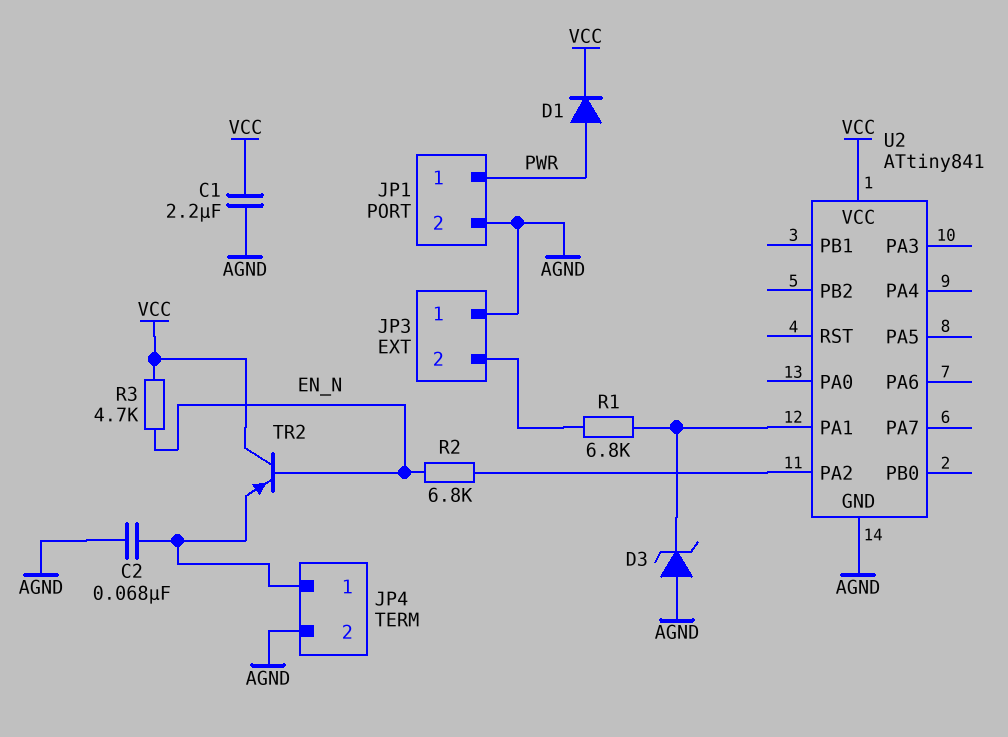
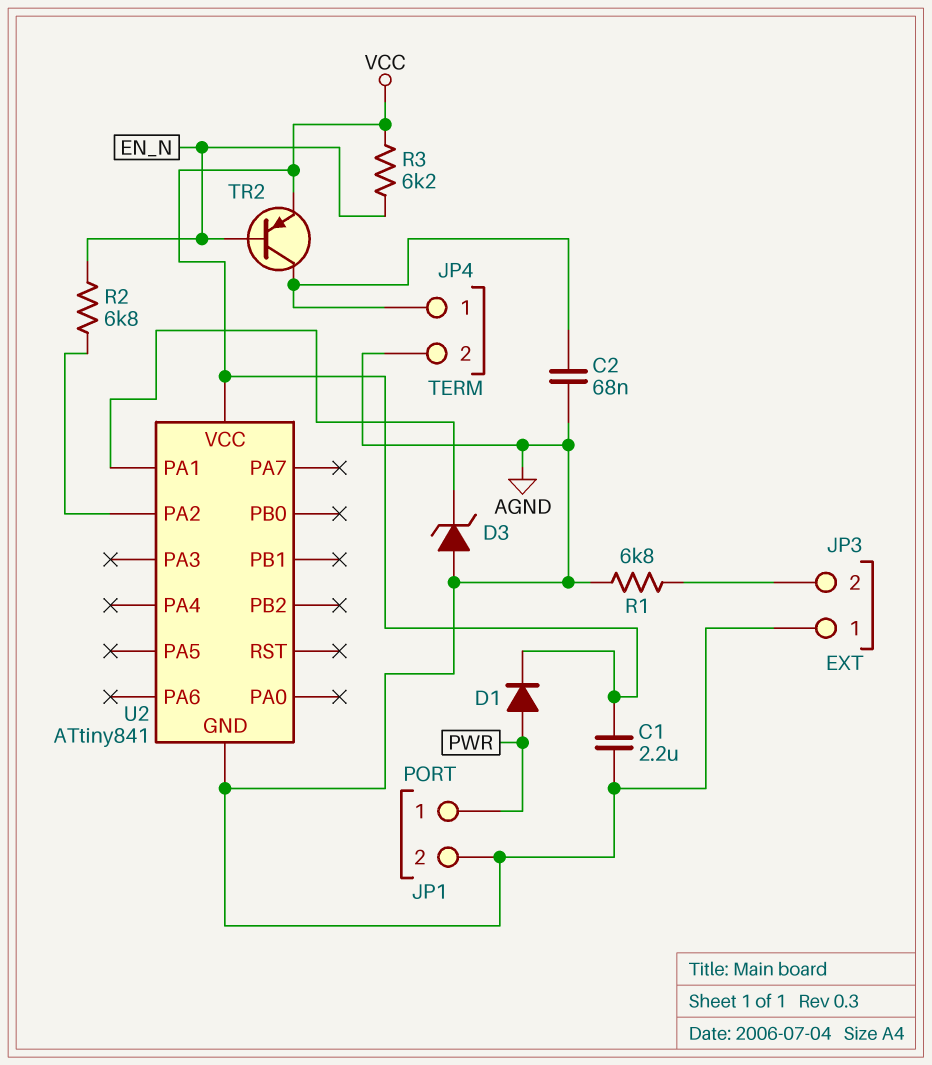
R1: 6.8k (JP3/2, U2/PA1) -> 6.8k (AGND, JP3/2)
R3: 4.7k (EN_N, VCC) -> 6.2k (EN_N, VCC)
TR2: PNP (B EN_N, C VCC, E JP4/1) -> PNP (B EN_N, C JP4/1, E VCC)

